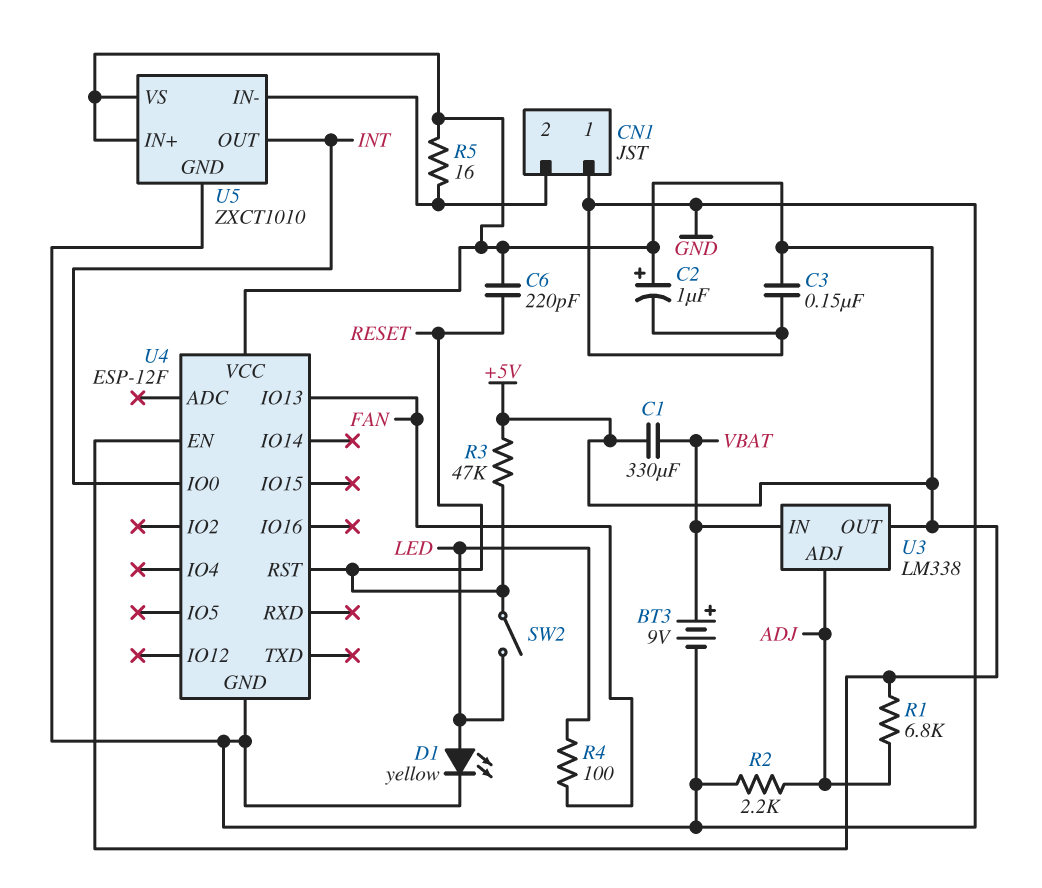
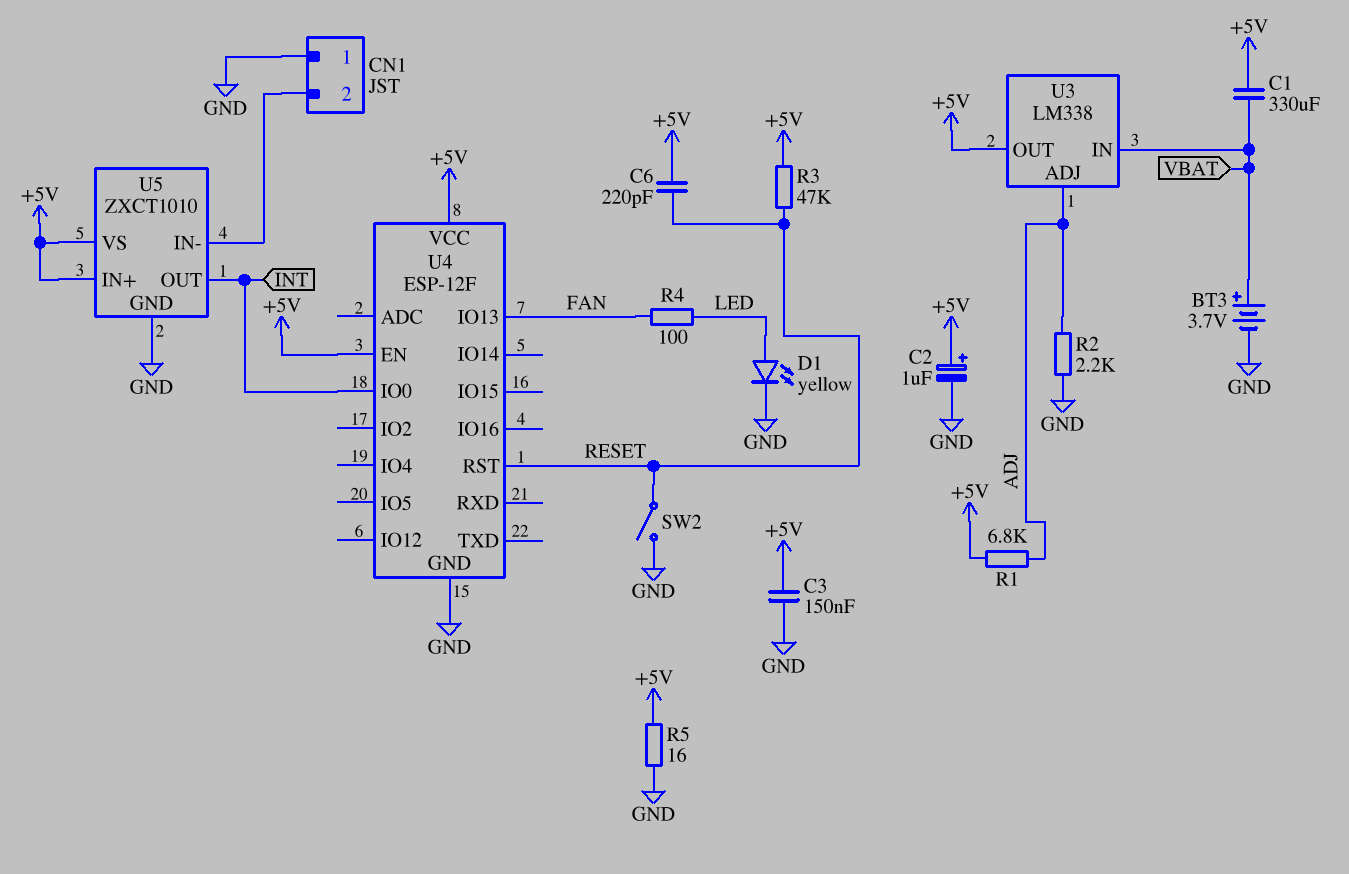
BT3: 9V (plus VBAT, minus GND) -> 3.7V (plus VBAT, minus GND)
R5: 16 (+5V, CN1/2) -> 16 (+5V, GND)
SW2: switch (LED, RESET) -> switch (GND, RESET)

